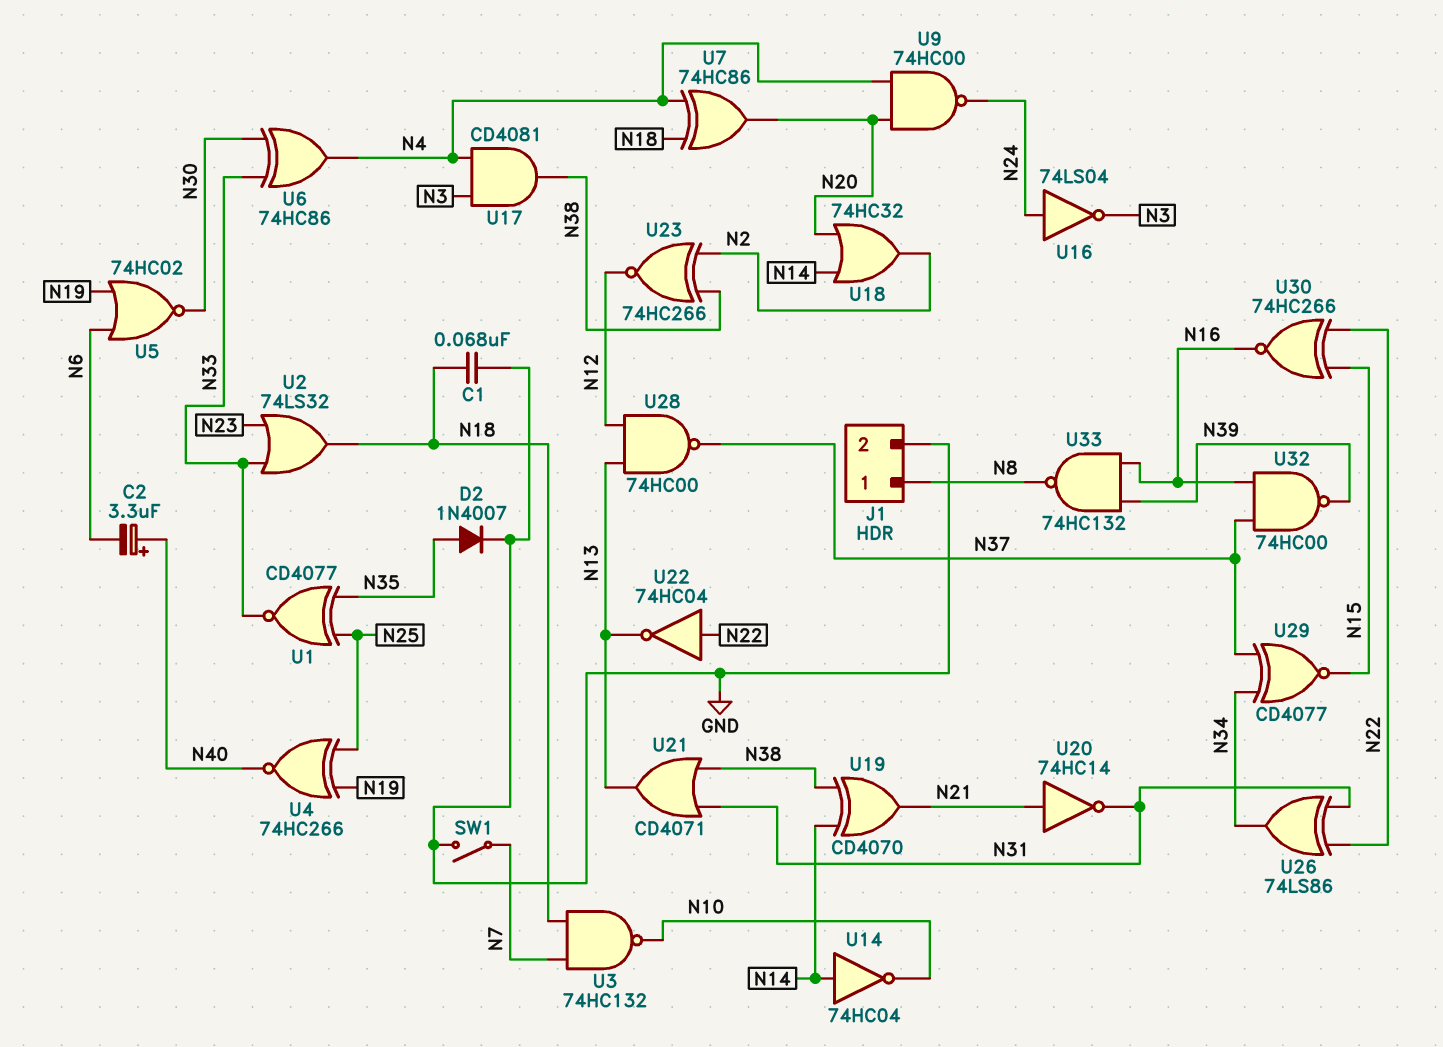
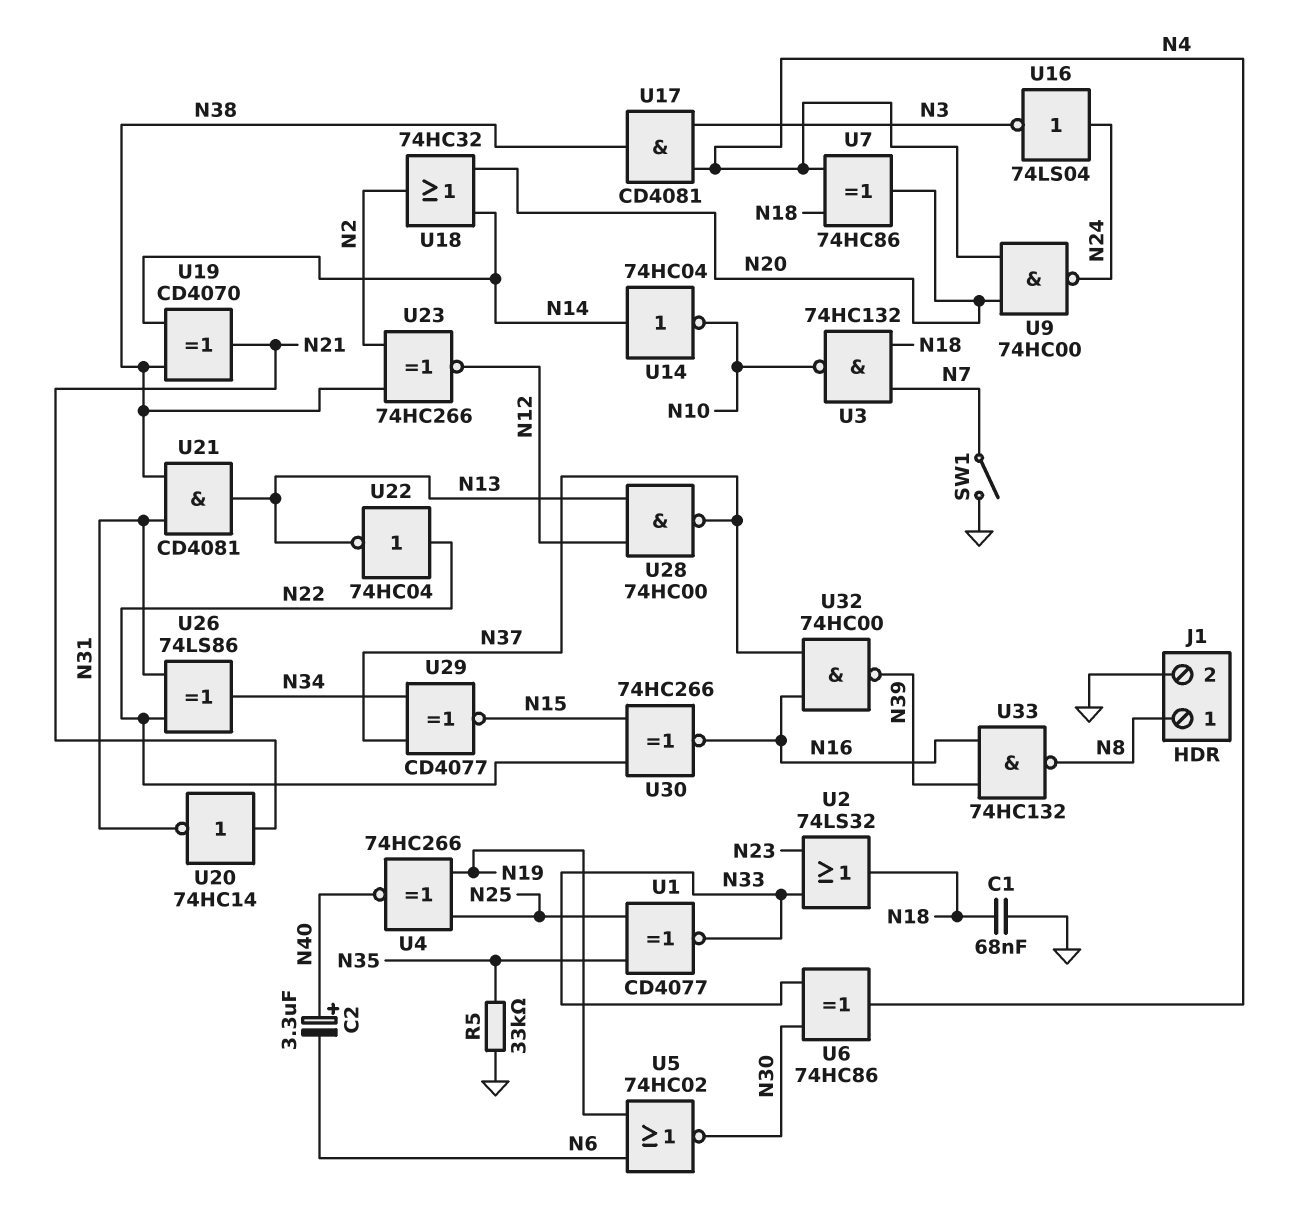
D2: diode 1N4007 (A N35, K GND) -> none
R5: none -> 33k (GND, N35)
U21: OR CD4071 (in N31, in N38, out N13) -> AND CD4081 (in N31, in N38, out N13)

